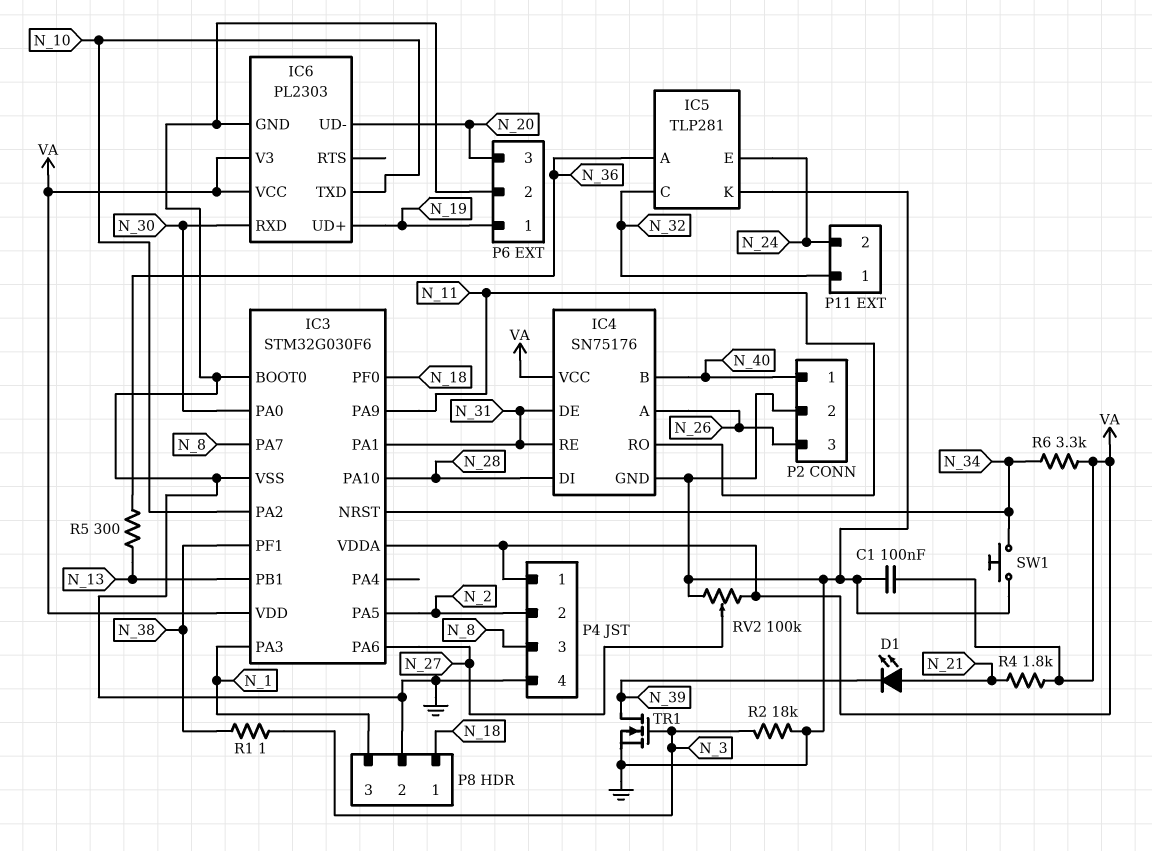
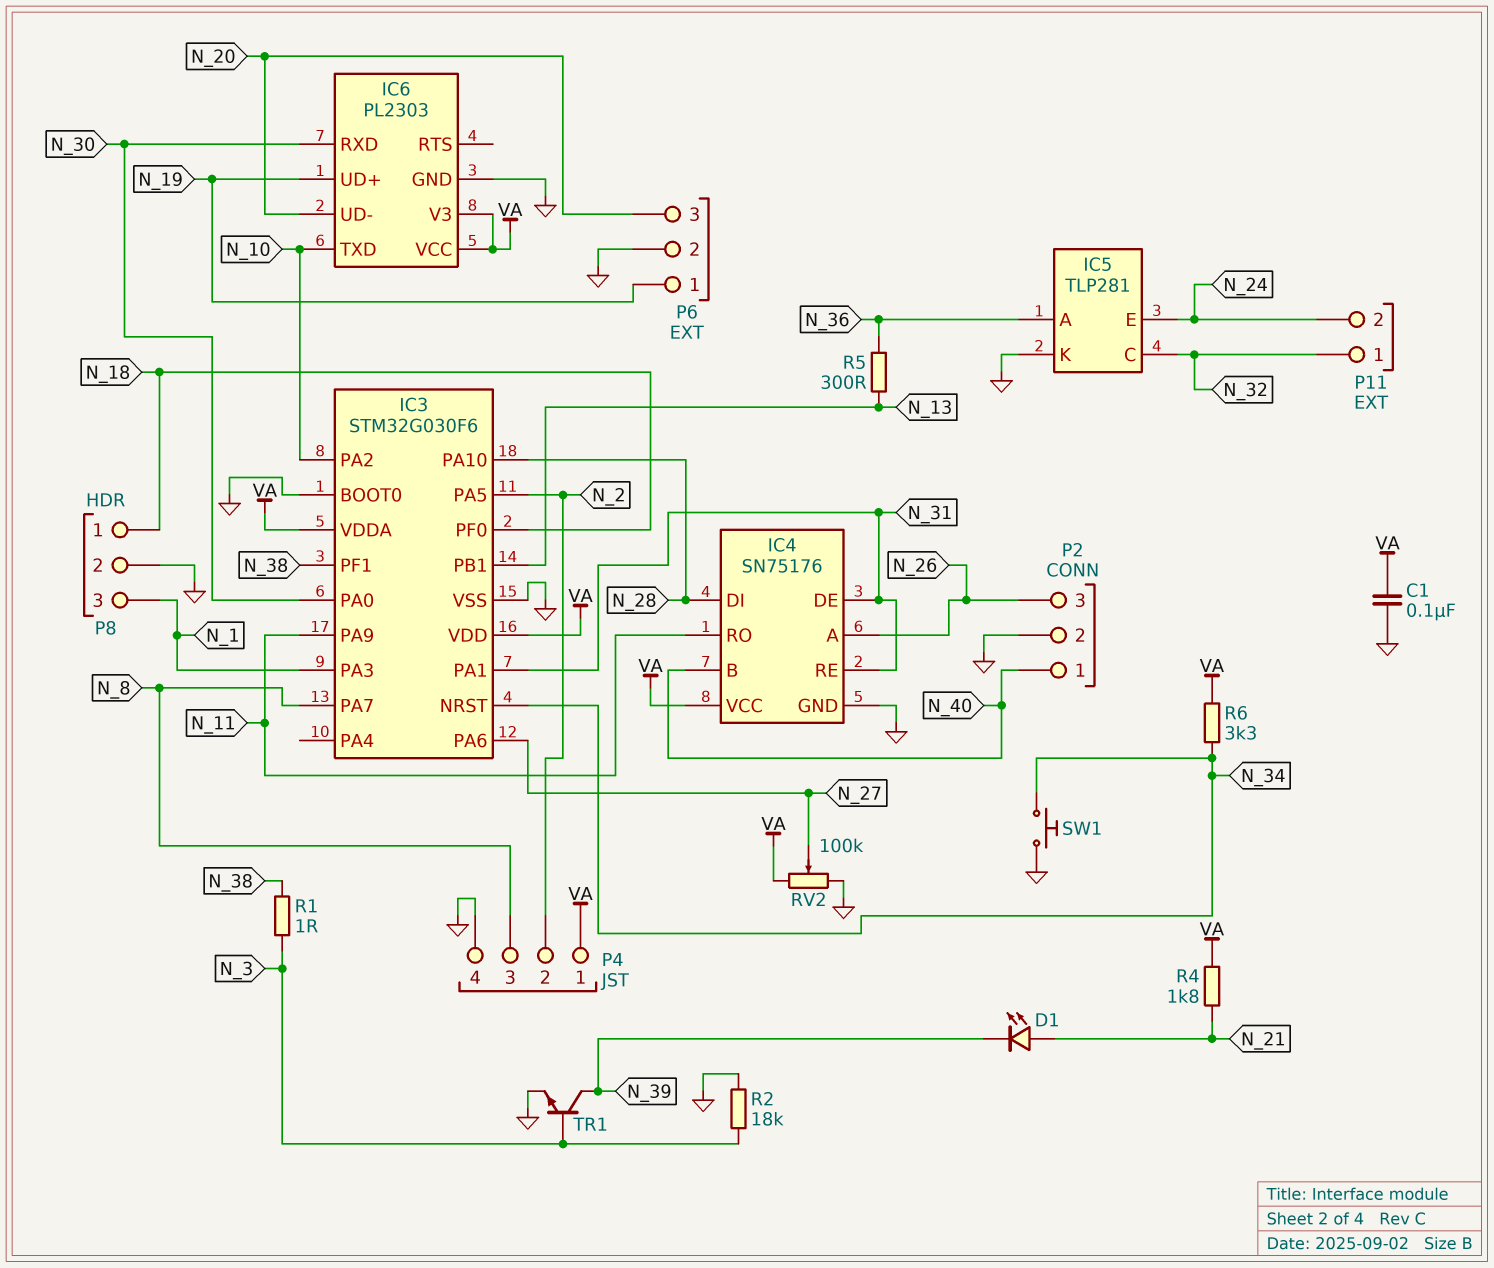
TR1: NMOS (G N_3, D N_39, S GND) -> NPN (B N_3, C N_39, E GND)

